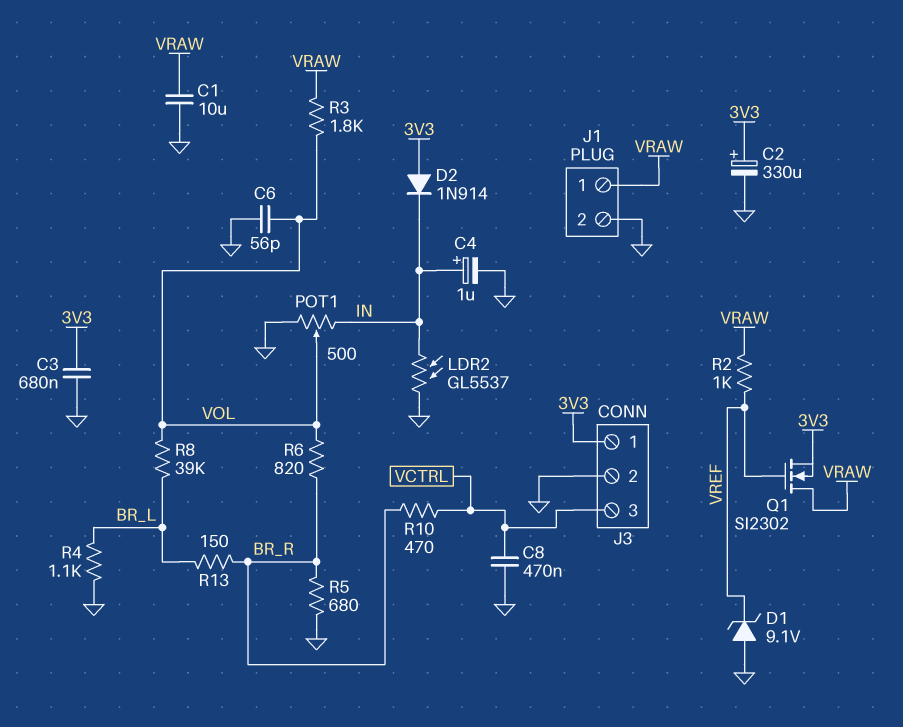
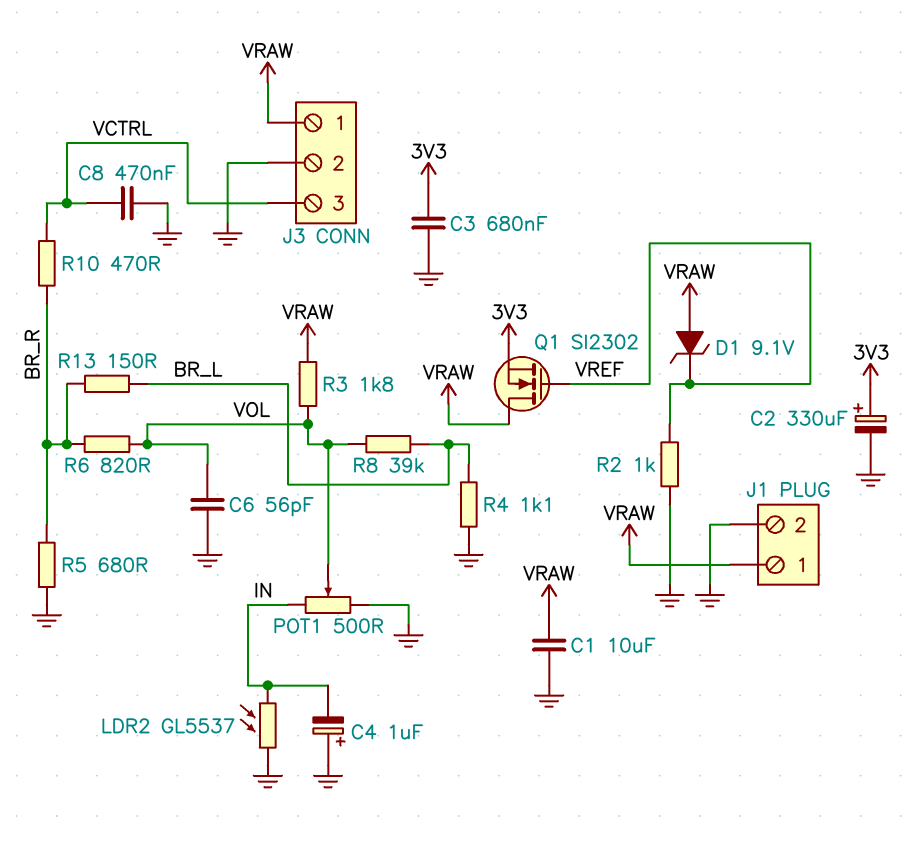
C4: 1uF (plus IN, minus GND) -> 1uF (plus GND, minus IN)
D1: zener 9.1V (A GND, K VREF) -> zener 9.1V (A VRAW, K VREF)
D2: diode 1N914 (A 3V3, K IN) -> none
J3 pin 1: 3V3 -> VRAW
R2: 1k (VRAW, VREF) -> 1k (GND, VREF)

